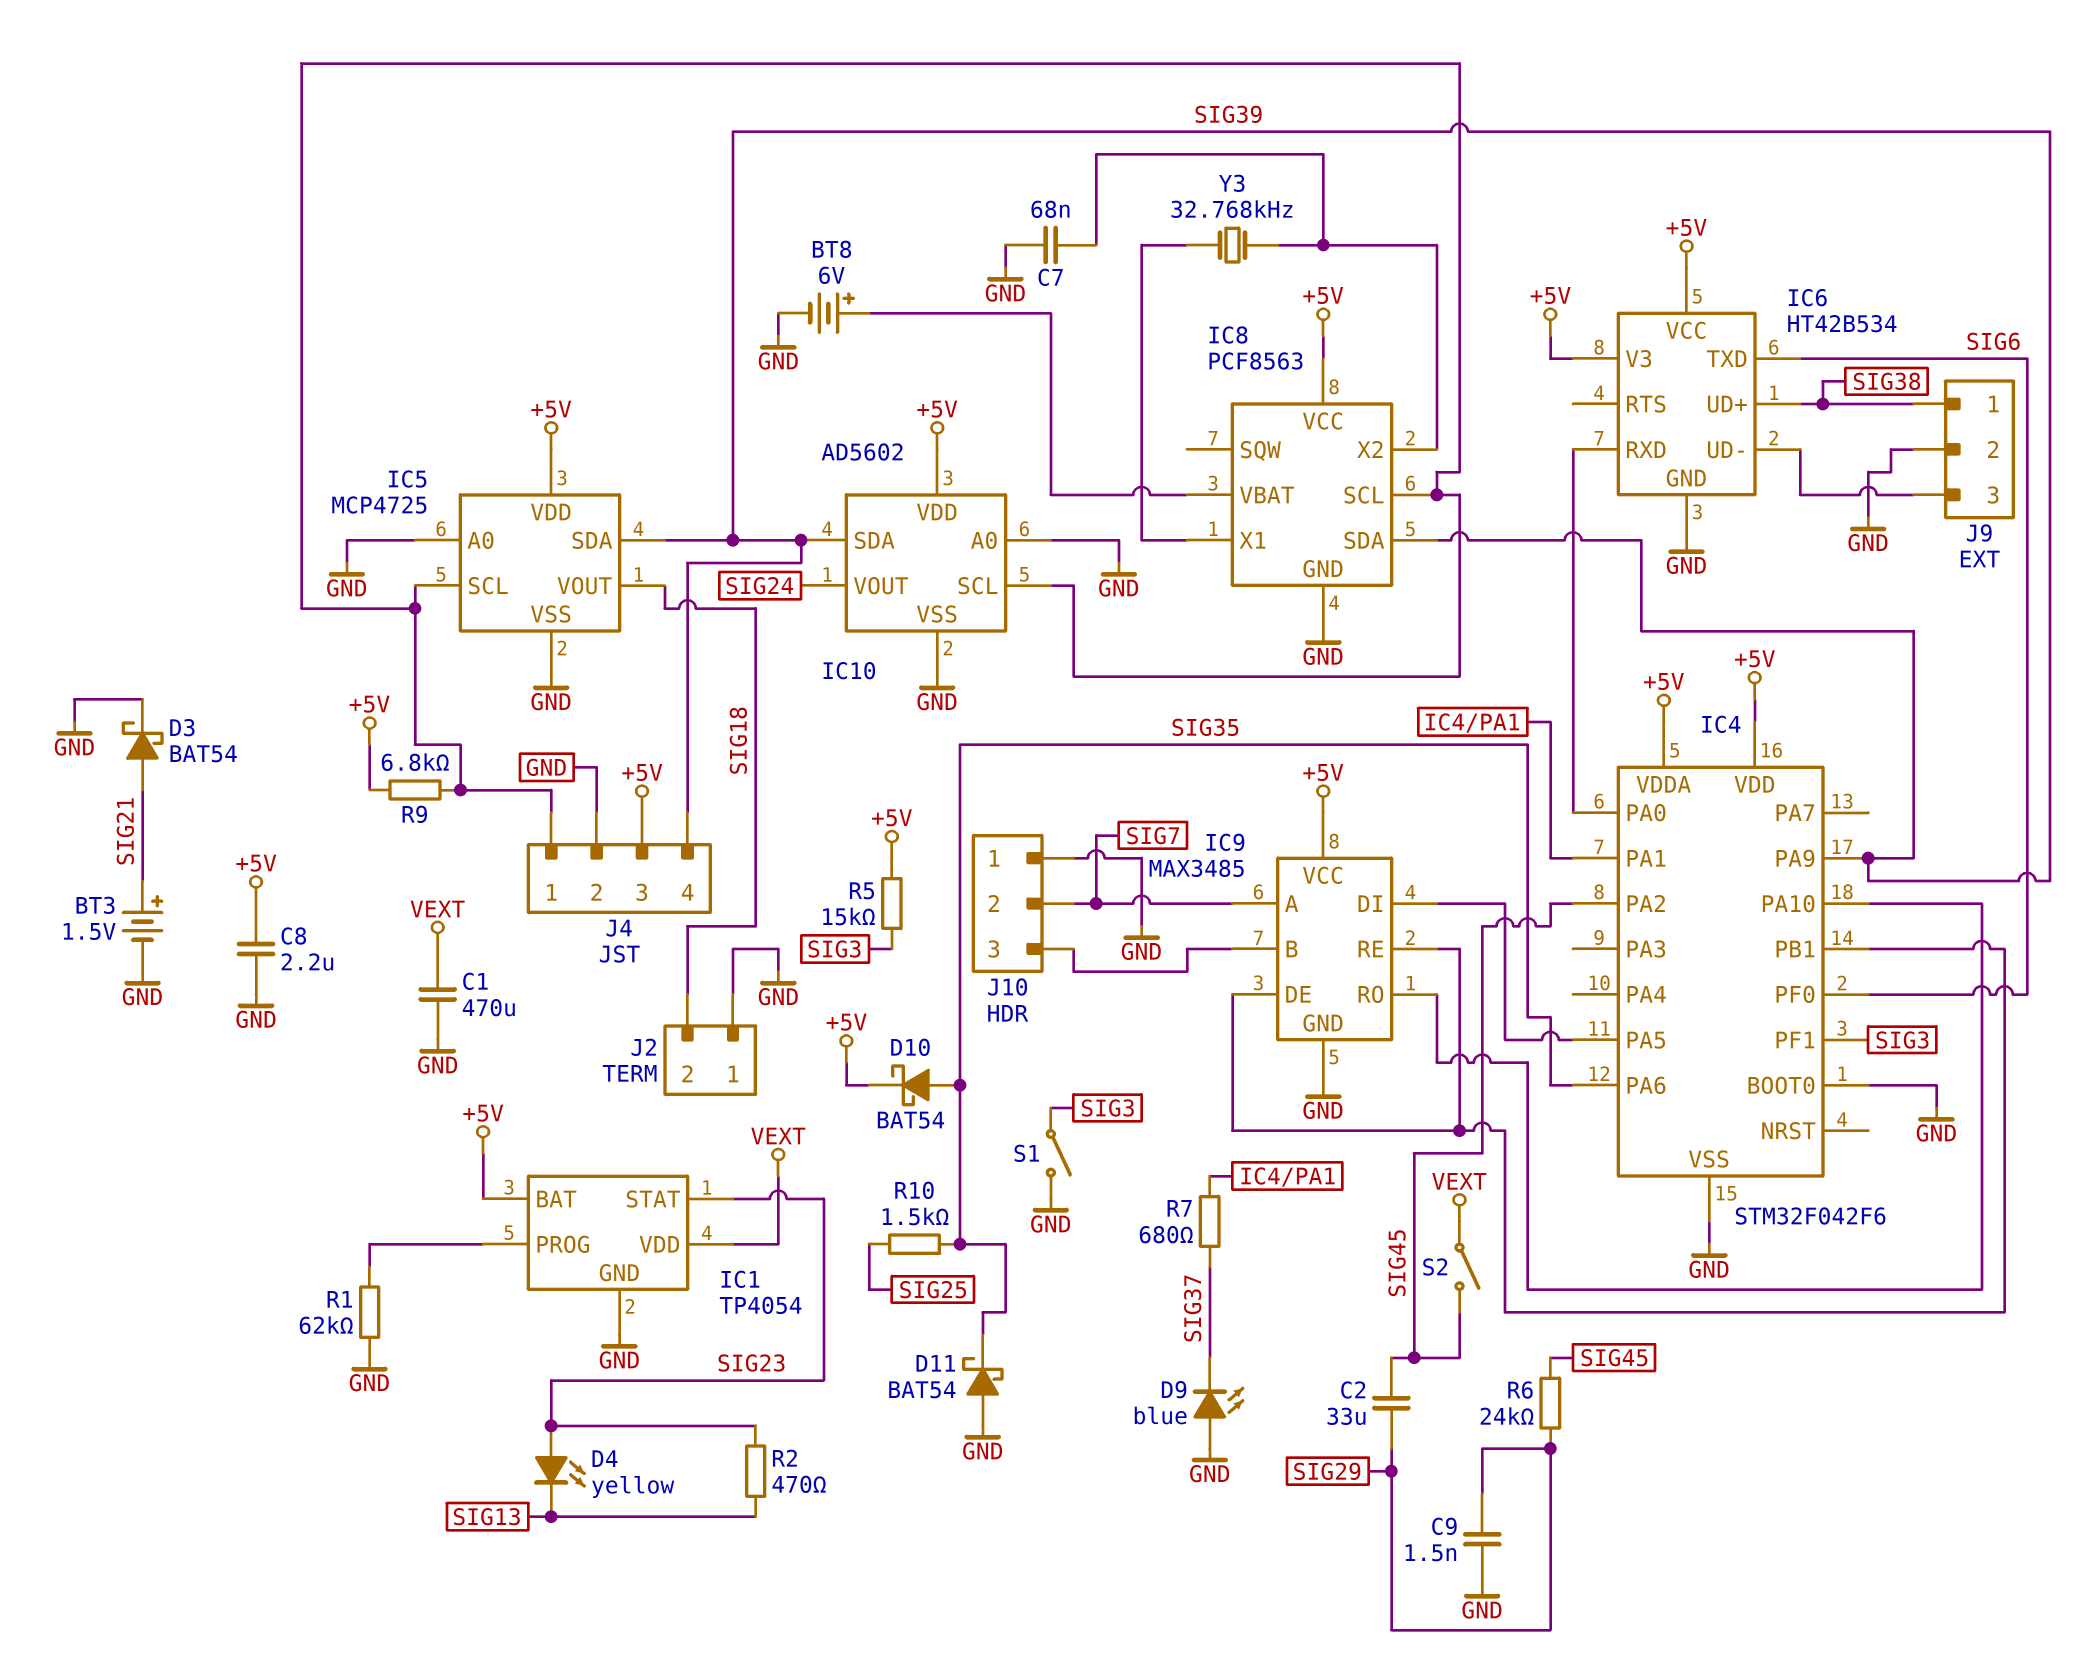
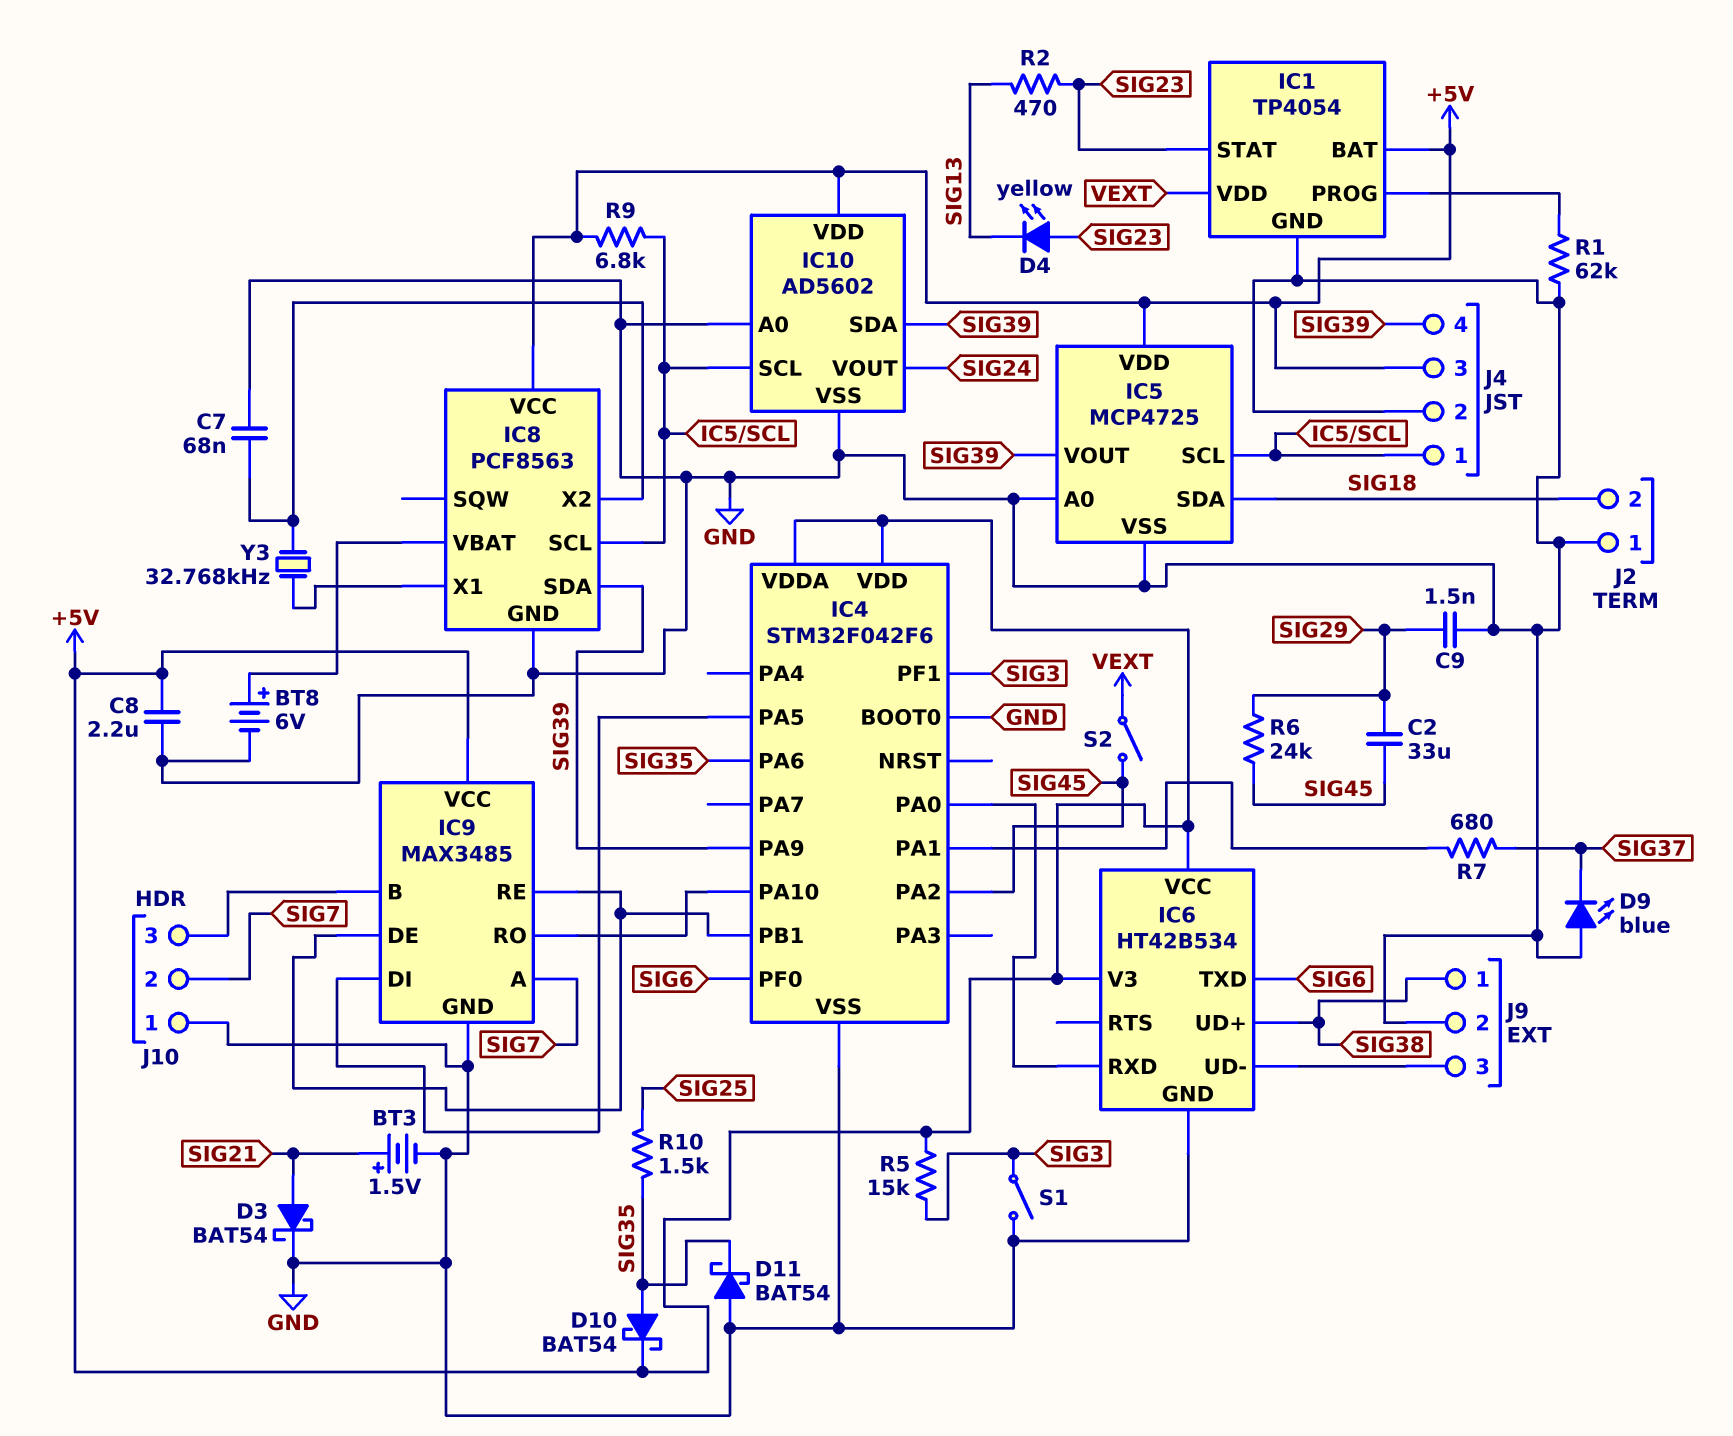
C1: 470uF (GND, VEXT) -> none
IC5 pin SDA: SIG39 -> SIG18
IC5 pin VOUT: SIG18 -> SIG39

